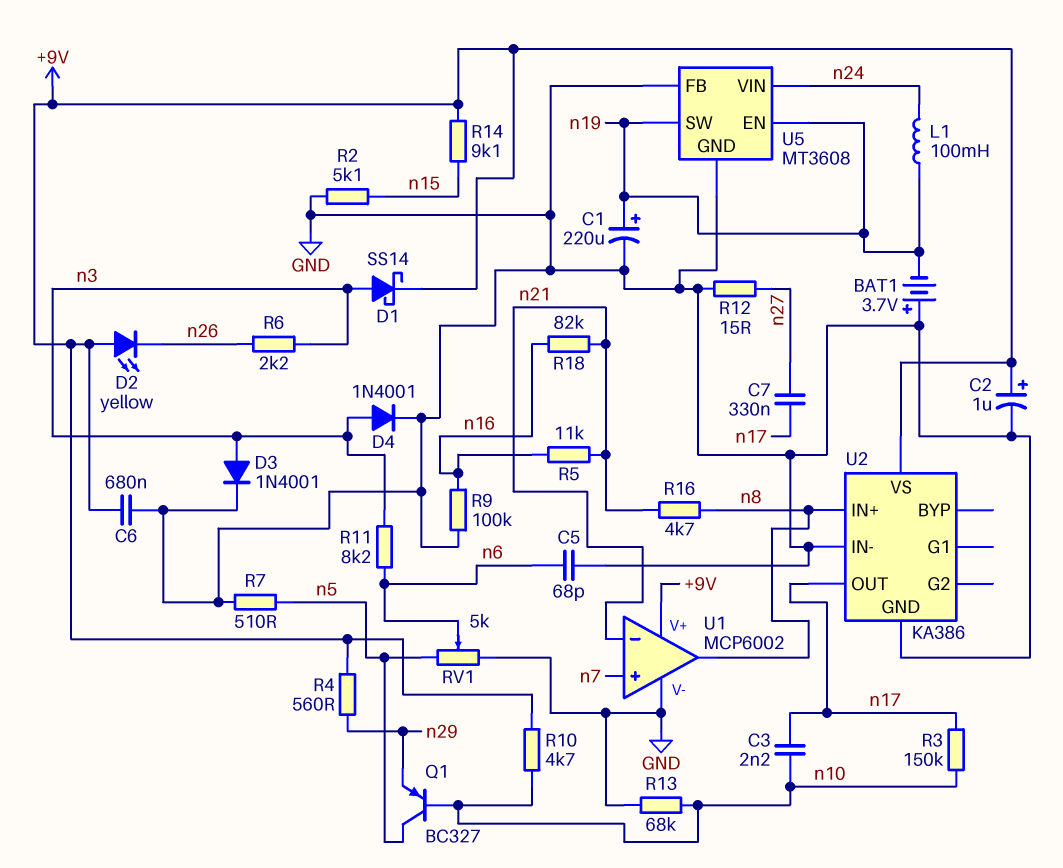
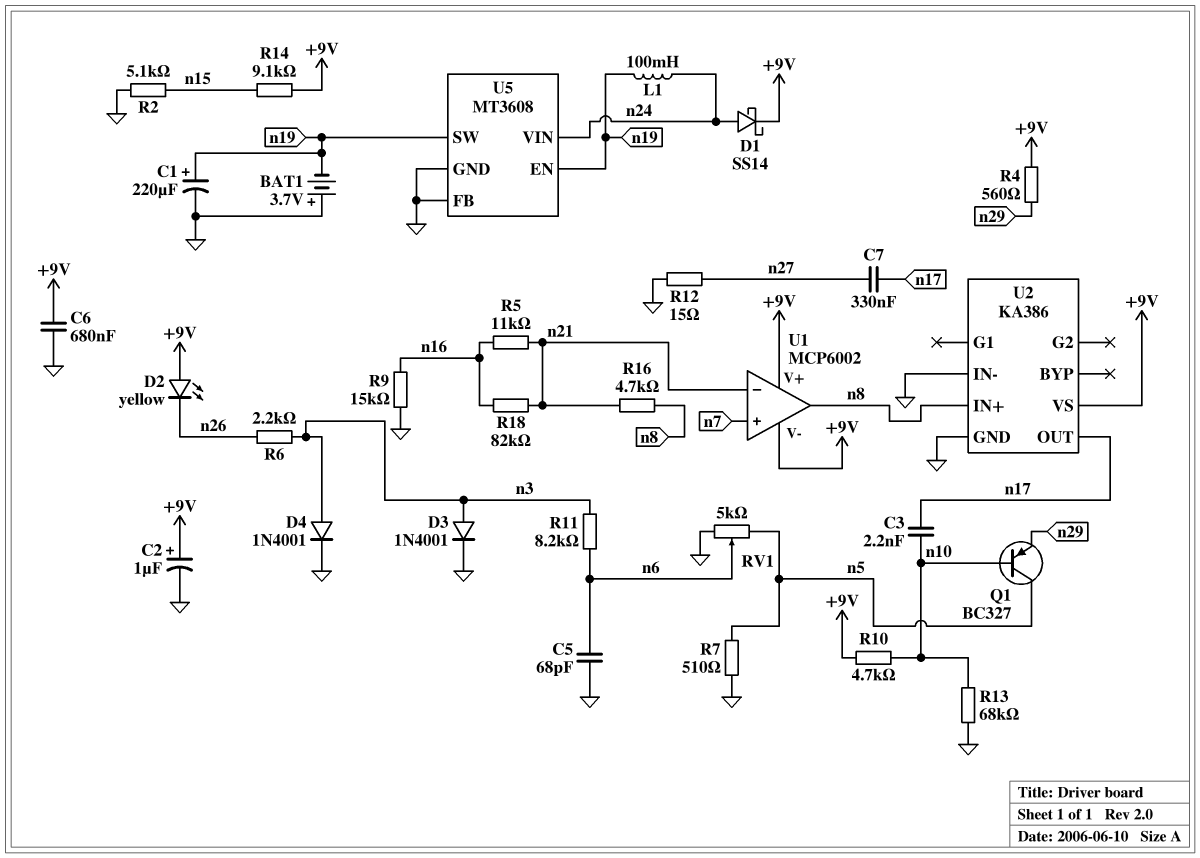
D1: schottky SS14 (A n3, K +9V) -> schottky SS14 (A n24, K +9V)
R3: 150k (n10, n17) -> none
R9: 100k (GND, n16) -> 15k (GND, n16)
U1 pin V-: GND -> +9V

